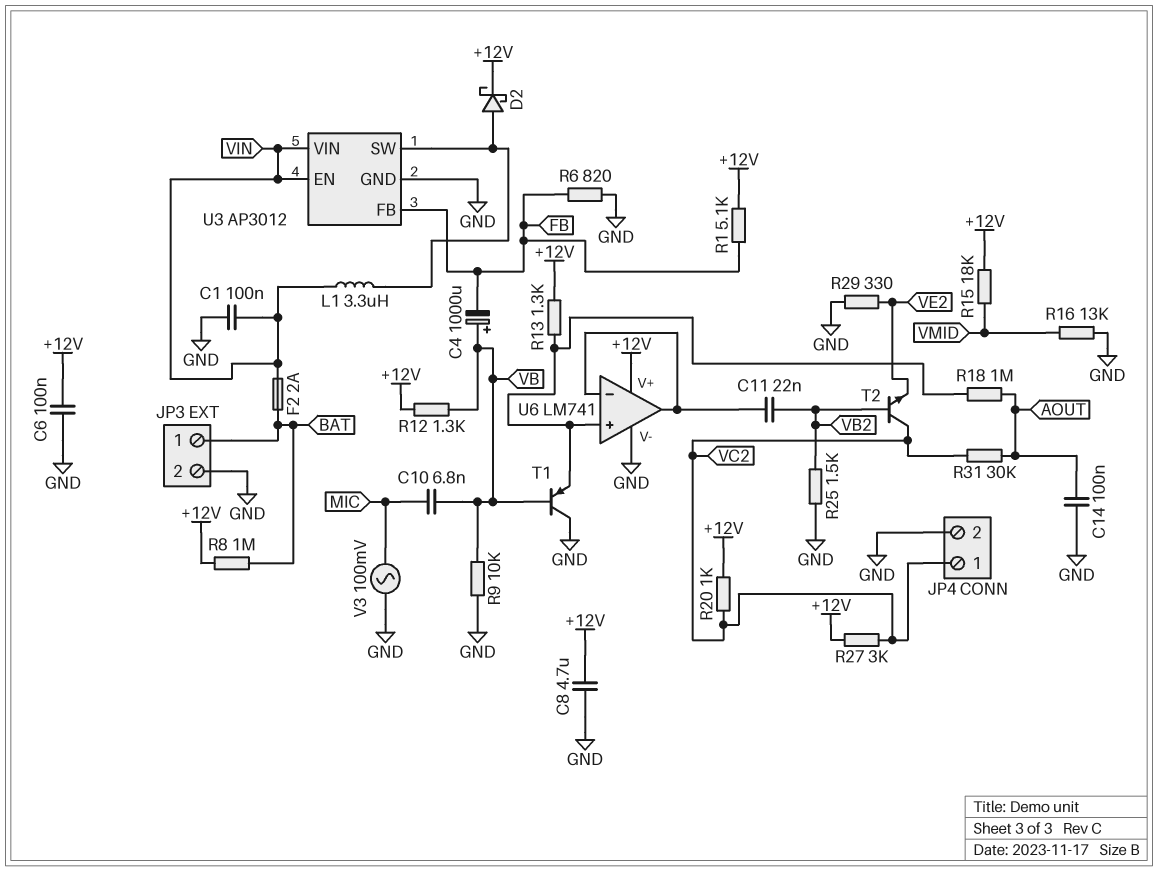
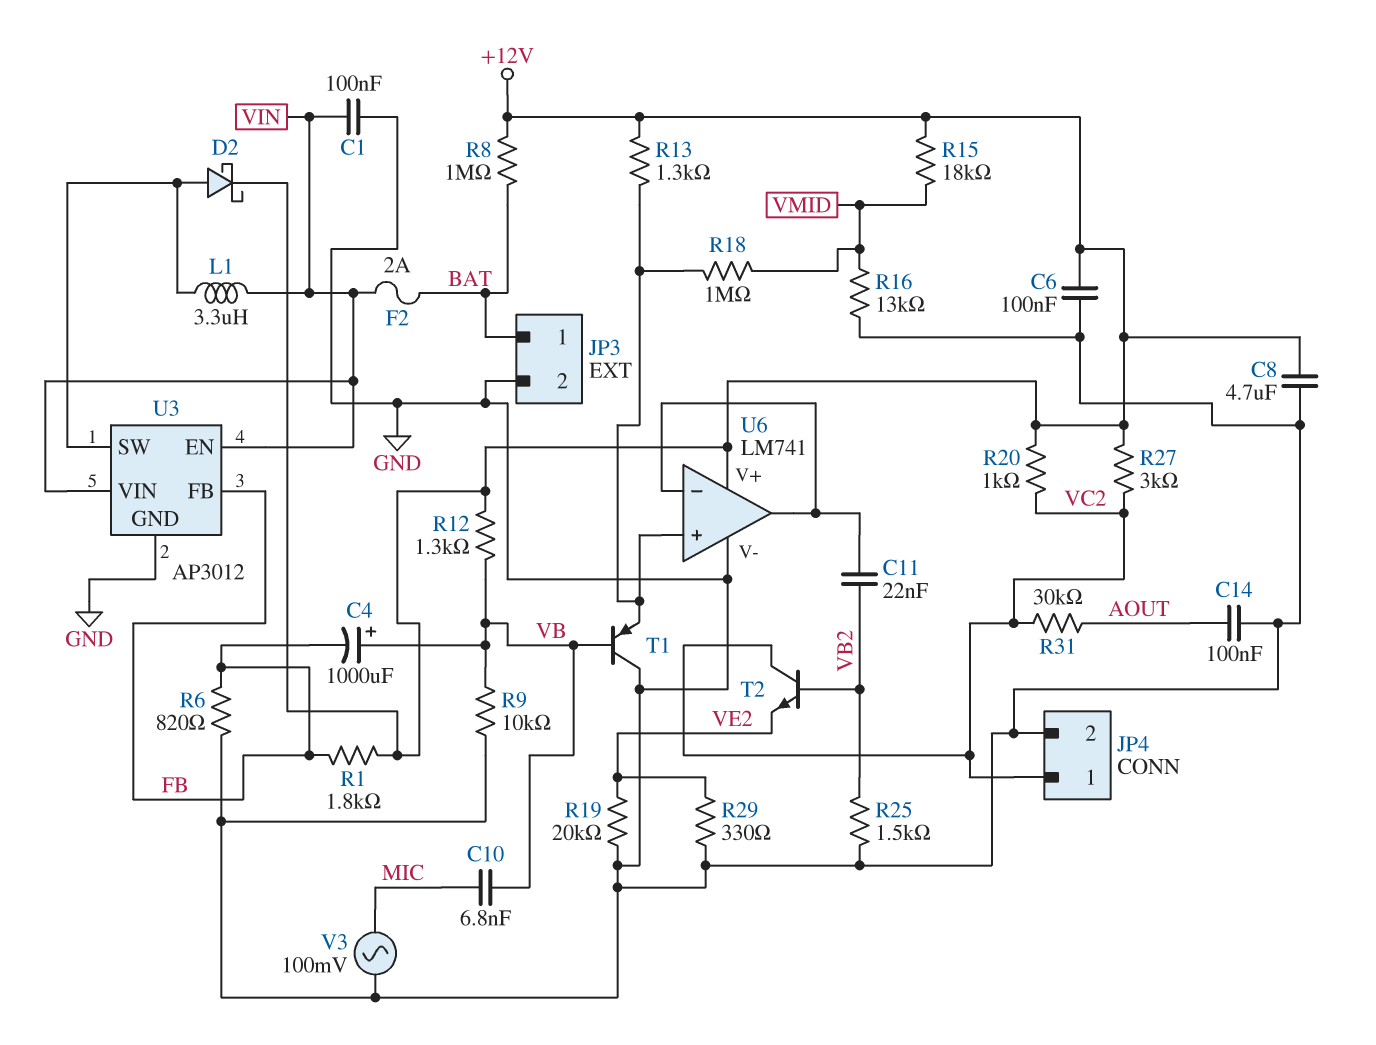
R1: 5.1k (+12V, FB) -> 1.8k (+12V, FB)
R18: 1M (AOUT, U6/in+) -> 1M (U6/in+, VMID)
R19: none -> 20k (GND, VE2)

